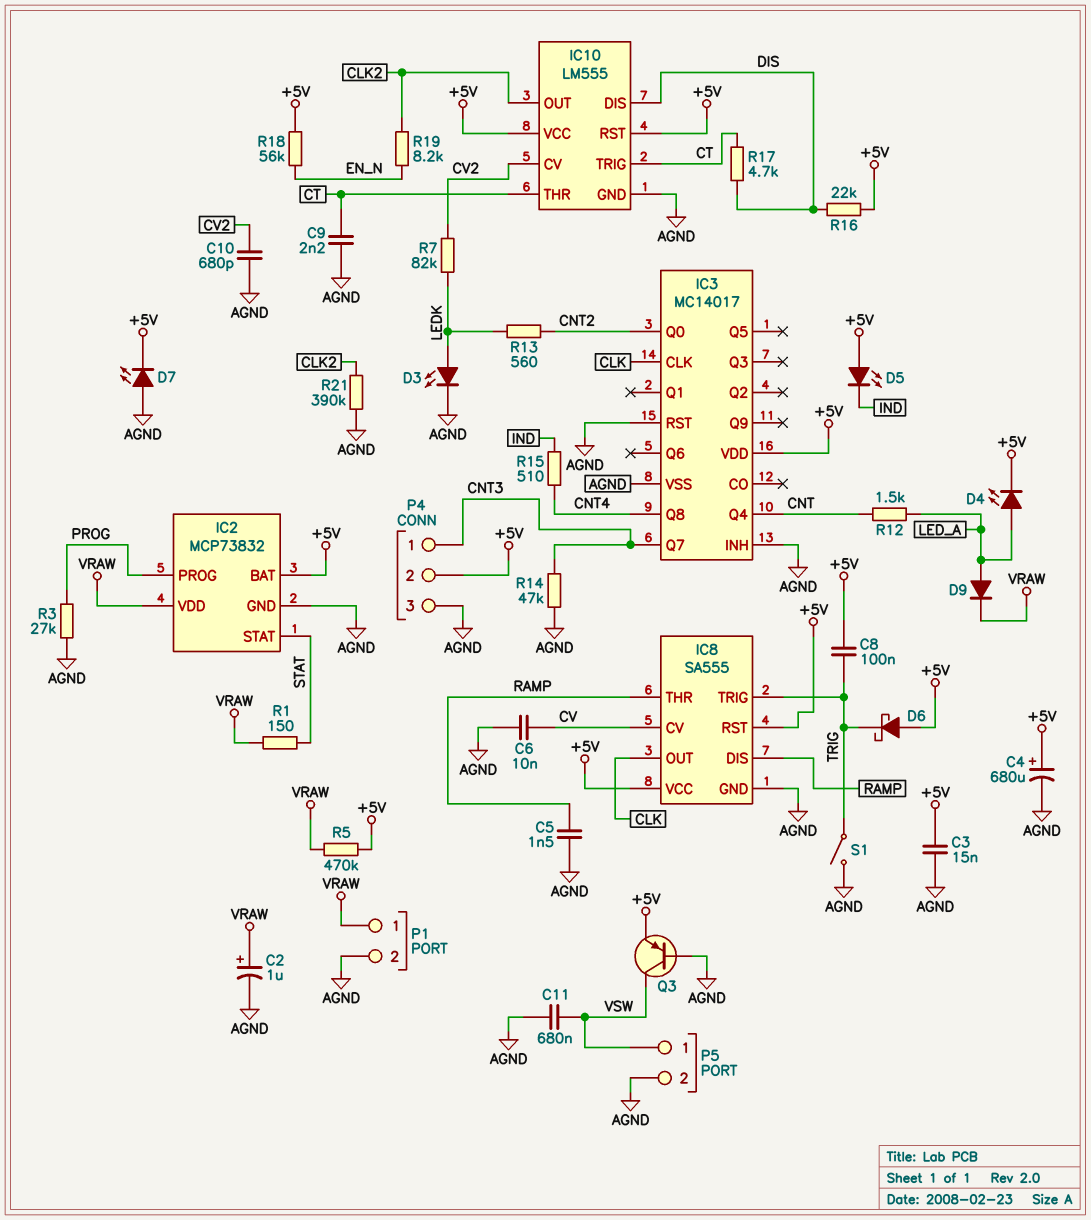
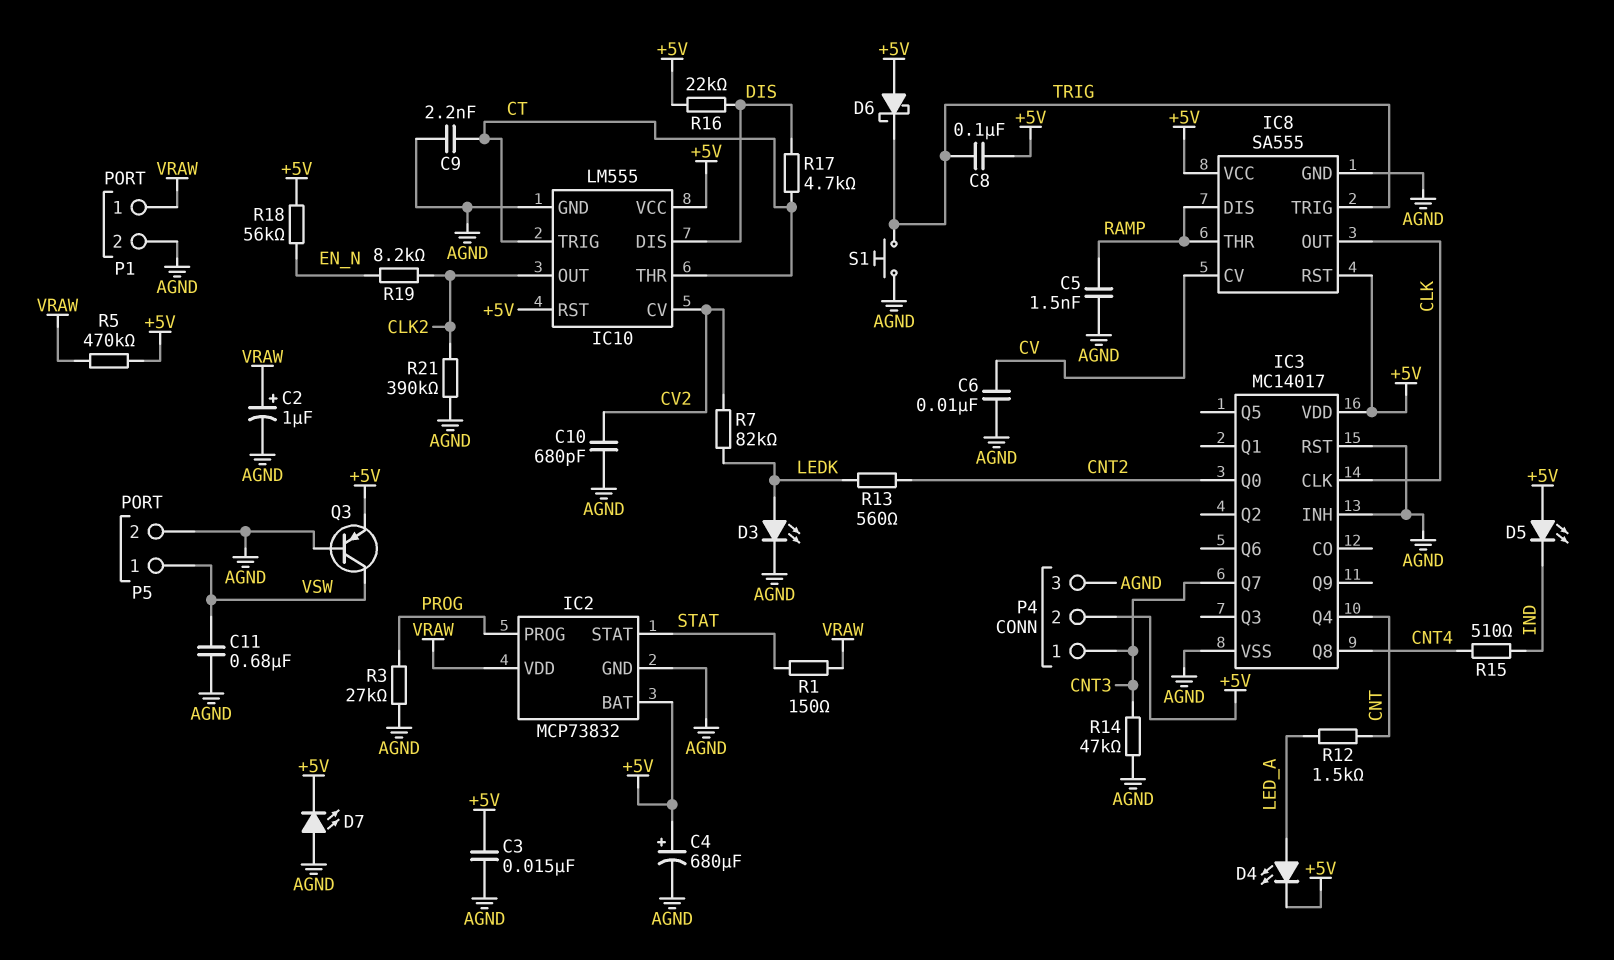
D9: diode (A LED_A, K VRAW) -> none
S1: switch (AGND, TRIG) -> button (AGND, TRIG)

